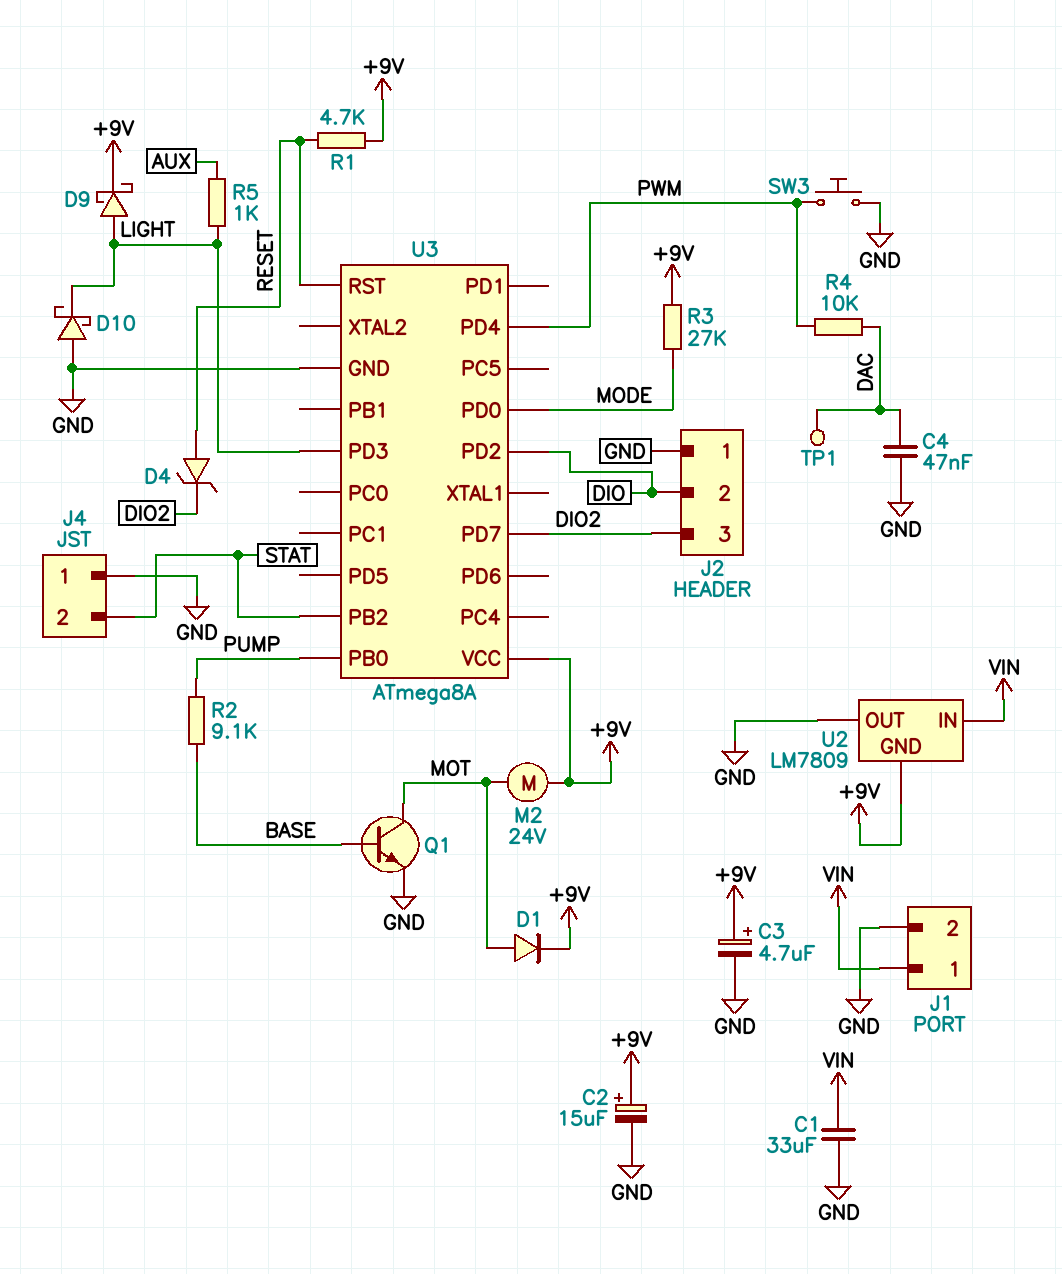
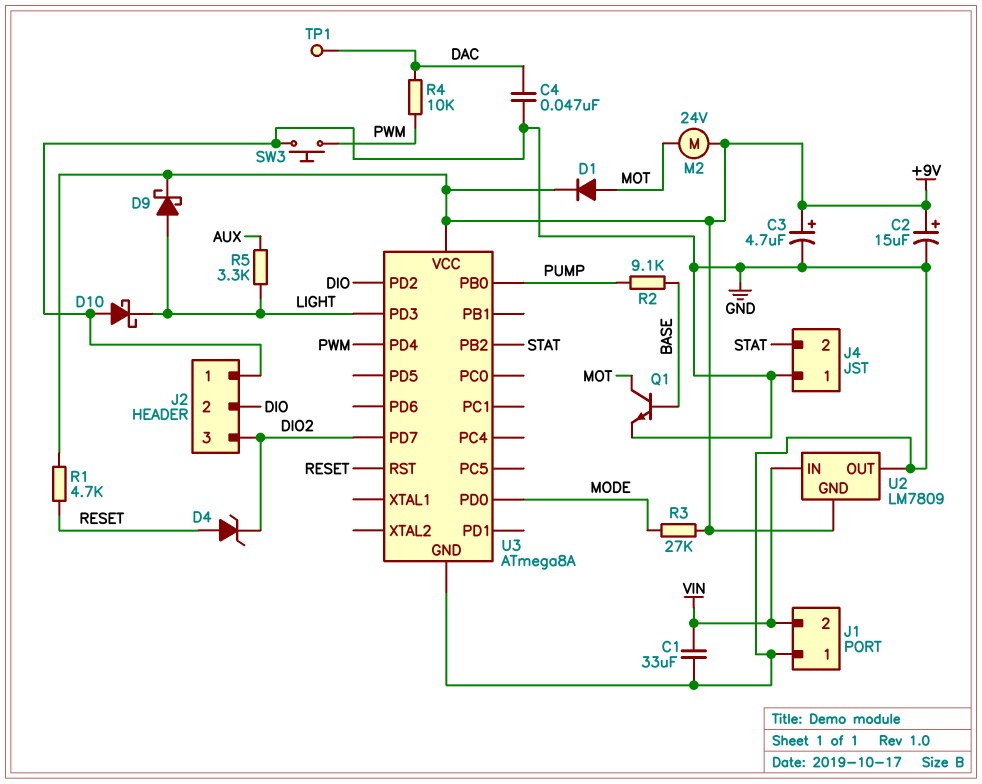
J1 pin 1: VIN -> GND
J1 pin 2: GND -> VIN
R5: 1k (AUX, LIGHT) -> 3.3k (AUX, LIGHT)

